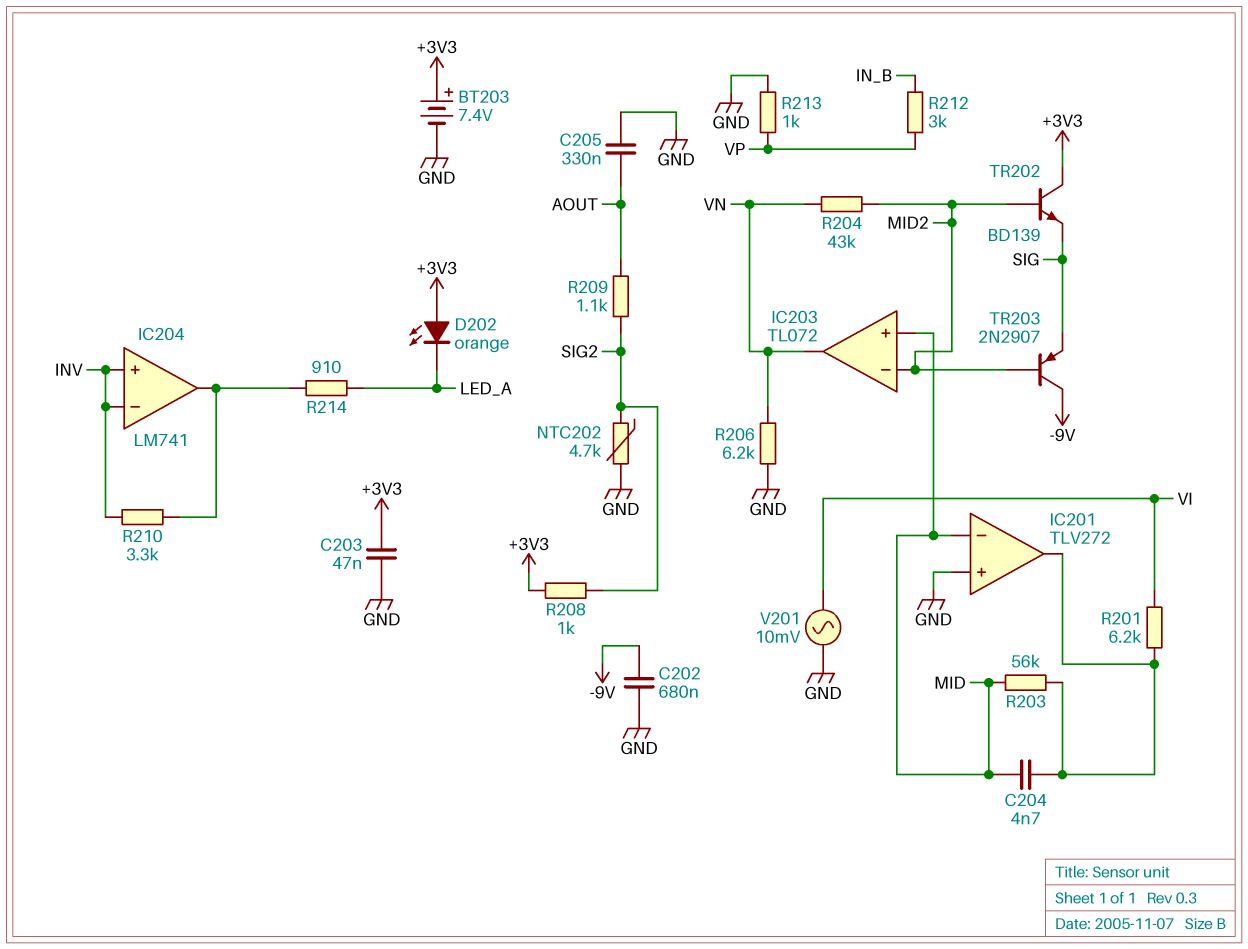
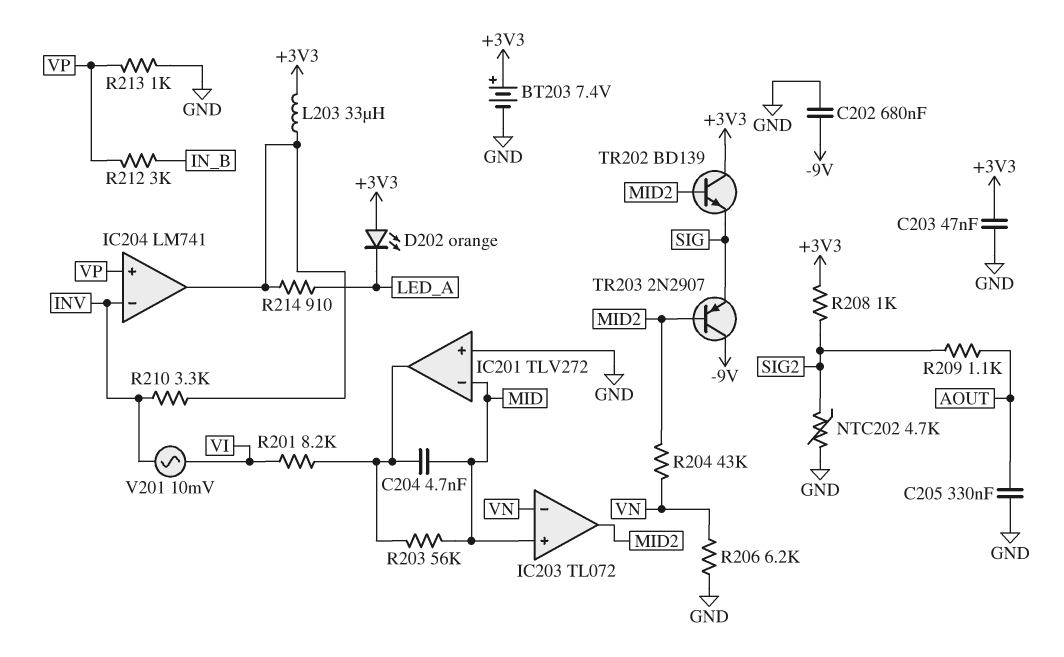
IC203 pin in-: MID2 -> VN
IC203 pin out: VN -> MID2
IC204 pin in+: INV -> VP
L203: none -> 33uH (+3V3, IC204/out)
R201: 6.2k (IC201/out, VI) -> 8.2k (IC201/out, VI)
V201: AC 10mV (GND, VI) -> AC 10mV (INV, VI)

